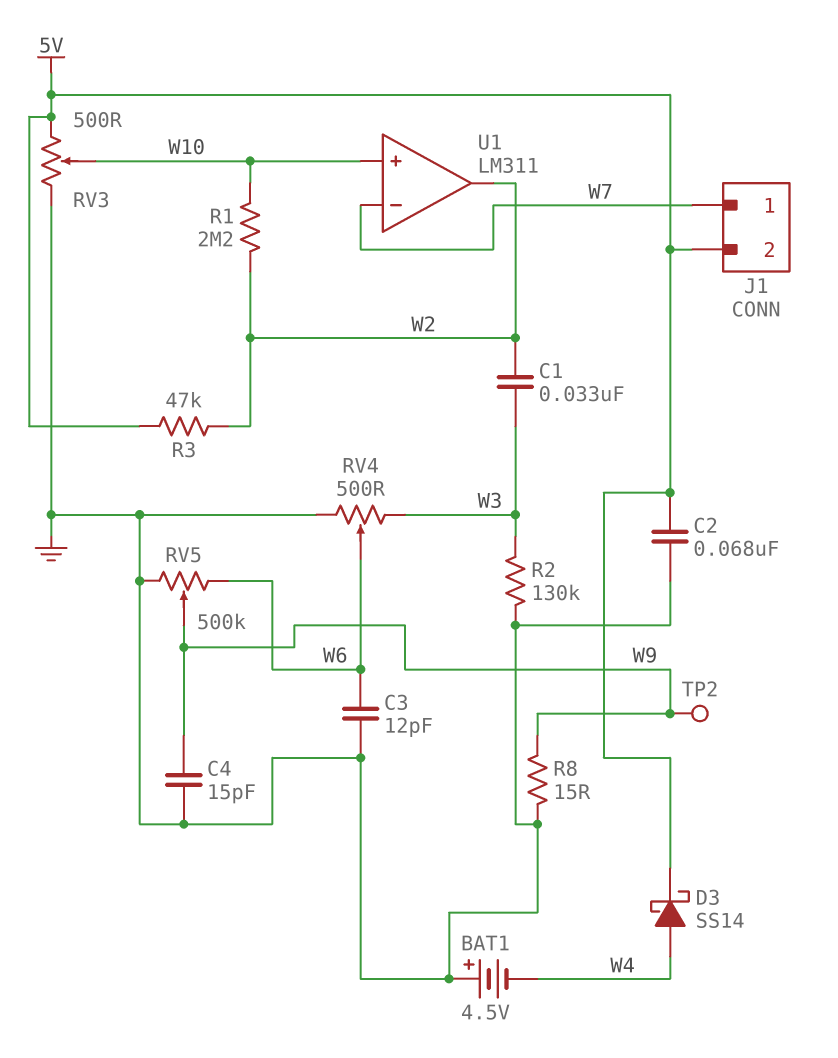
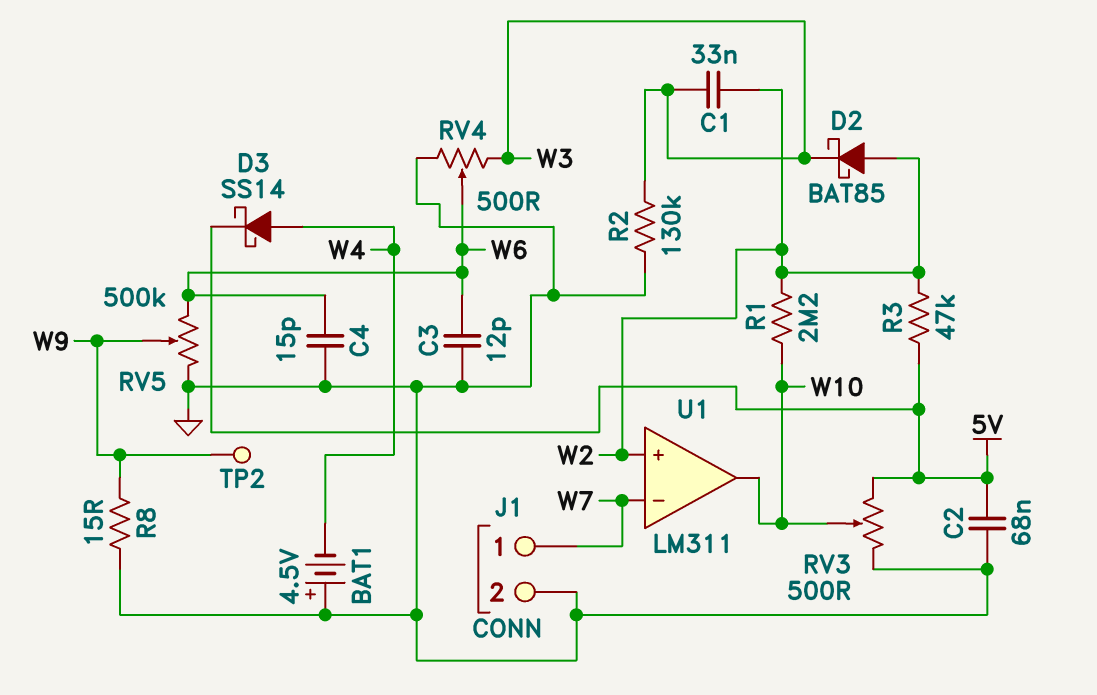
C4: 15pF (GND, W9) -> 15pF (GND, W6)
D2: none -> schottky BAT85 (A W2, K W3)
J1 pin 2: 5V -> GND
U1 pin in+: W10 -> W2
U1 pin out: W2 -> W10

